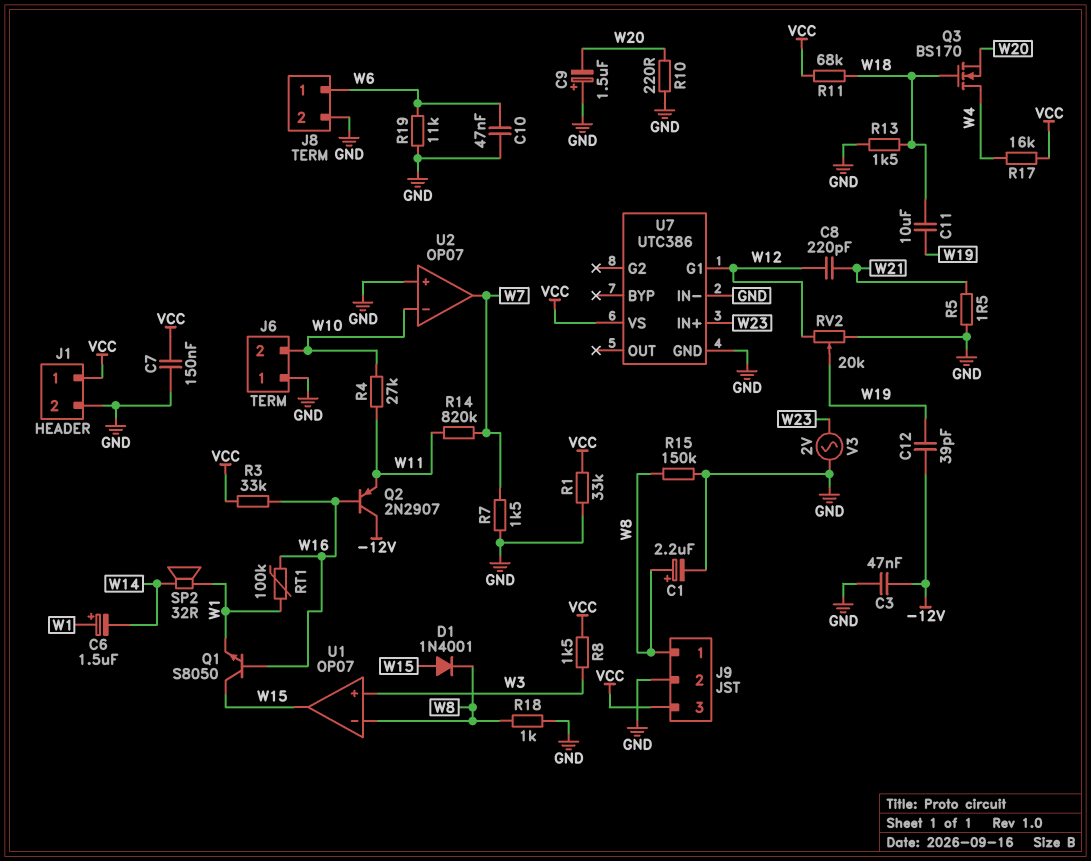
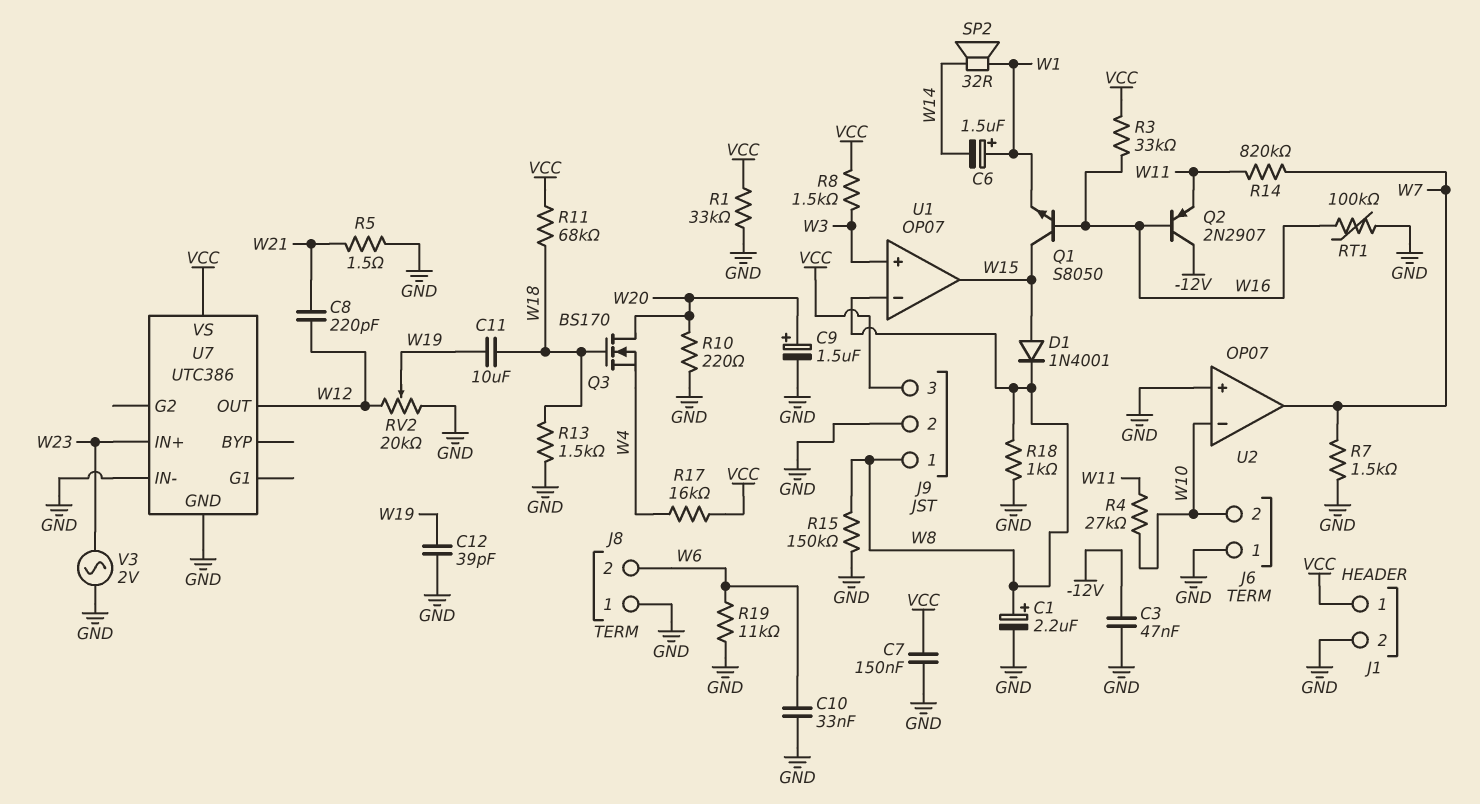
C9: 1.5uF (plus GND, minus W20) -> 1.5uF (plus W20, minus GND)
C10: 47nF (GND, W6) -> 33nF (GND, W6)
C12: 39pF (-12V, W19) -> 39pF (GND, W19)
J8 pin 1: W6 -> GND
J8 pin 2: GND -> W6
Q3: NMOS BS170 (G W18, D W4, S W20) -> NMOS BS170 (G W18, D W20, S W4)
RT1: 100k (W1, W16) -> 100k (GND, W16)
U7 pin G1: W12 -> none
U7 pin OUT: none -> W12

